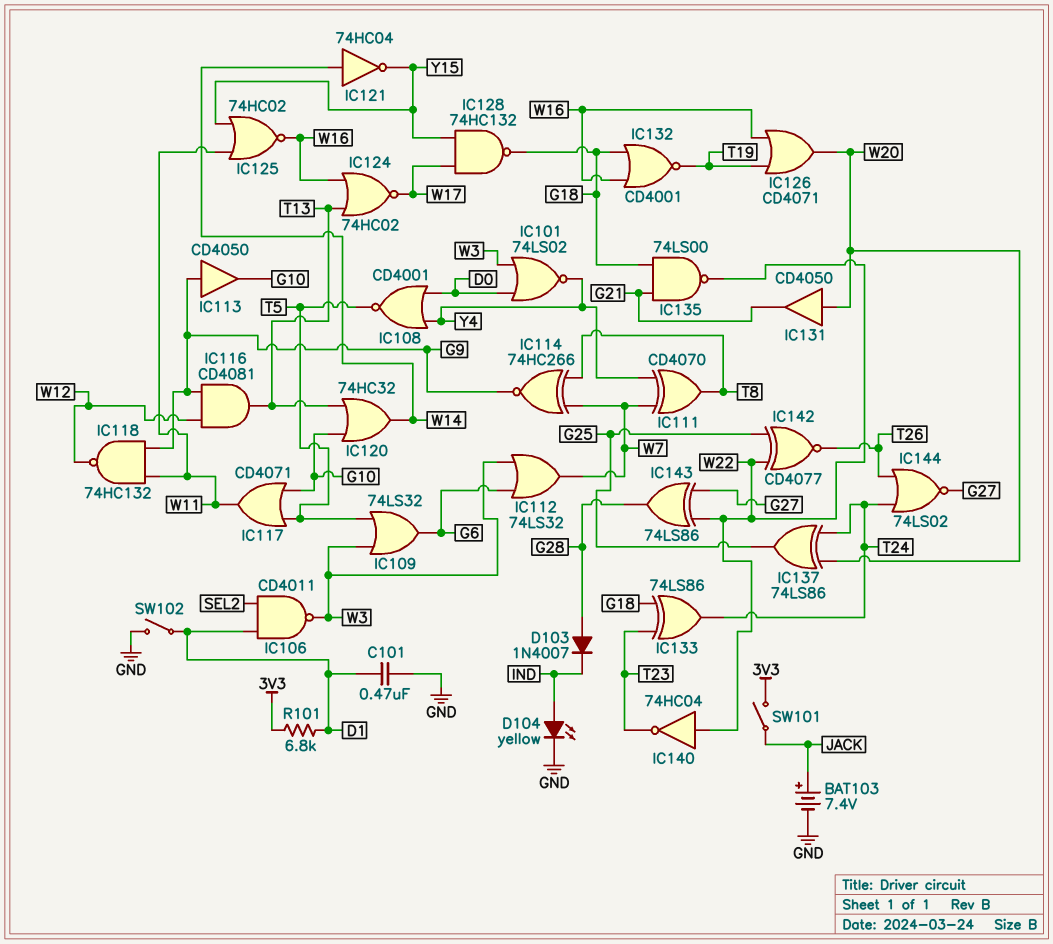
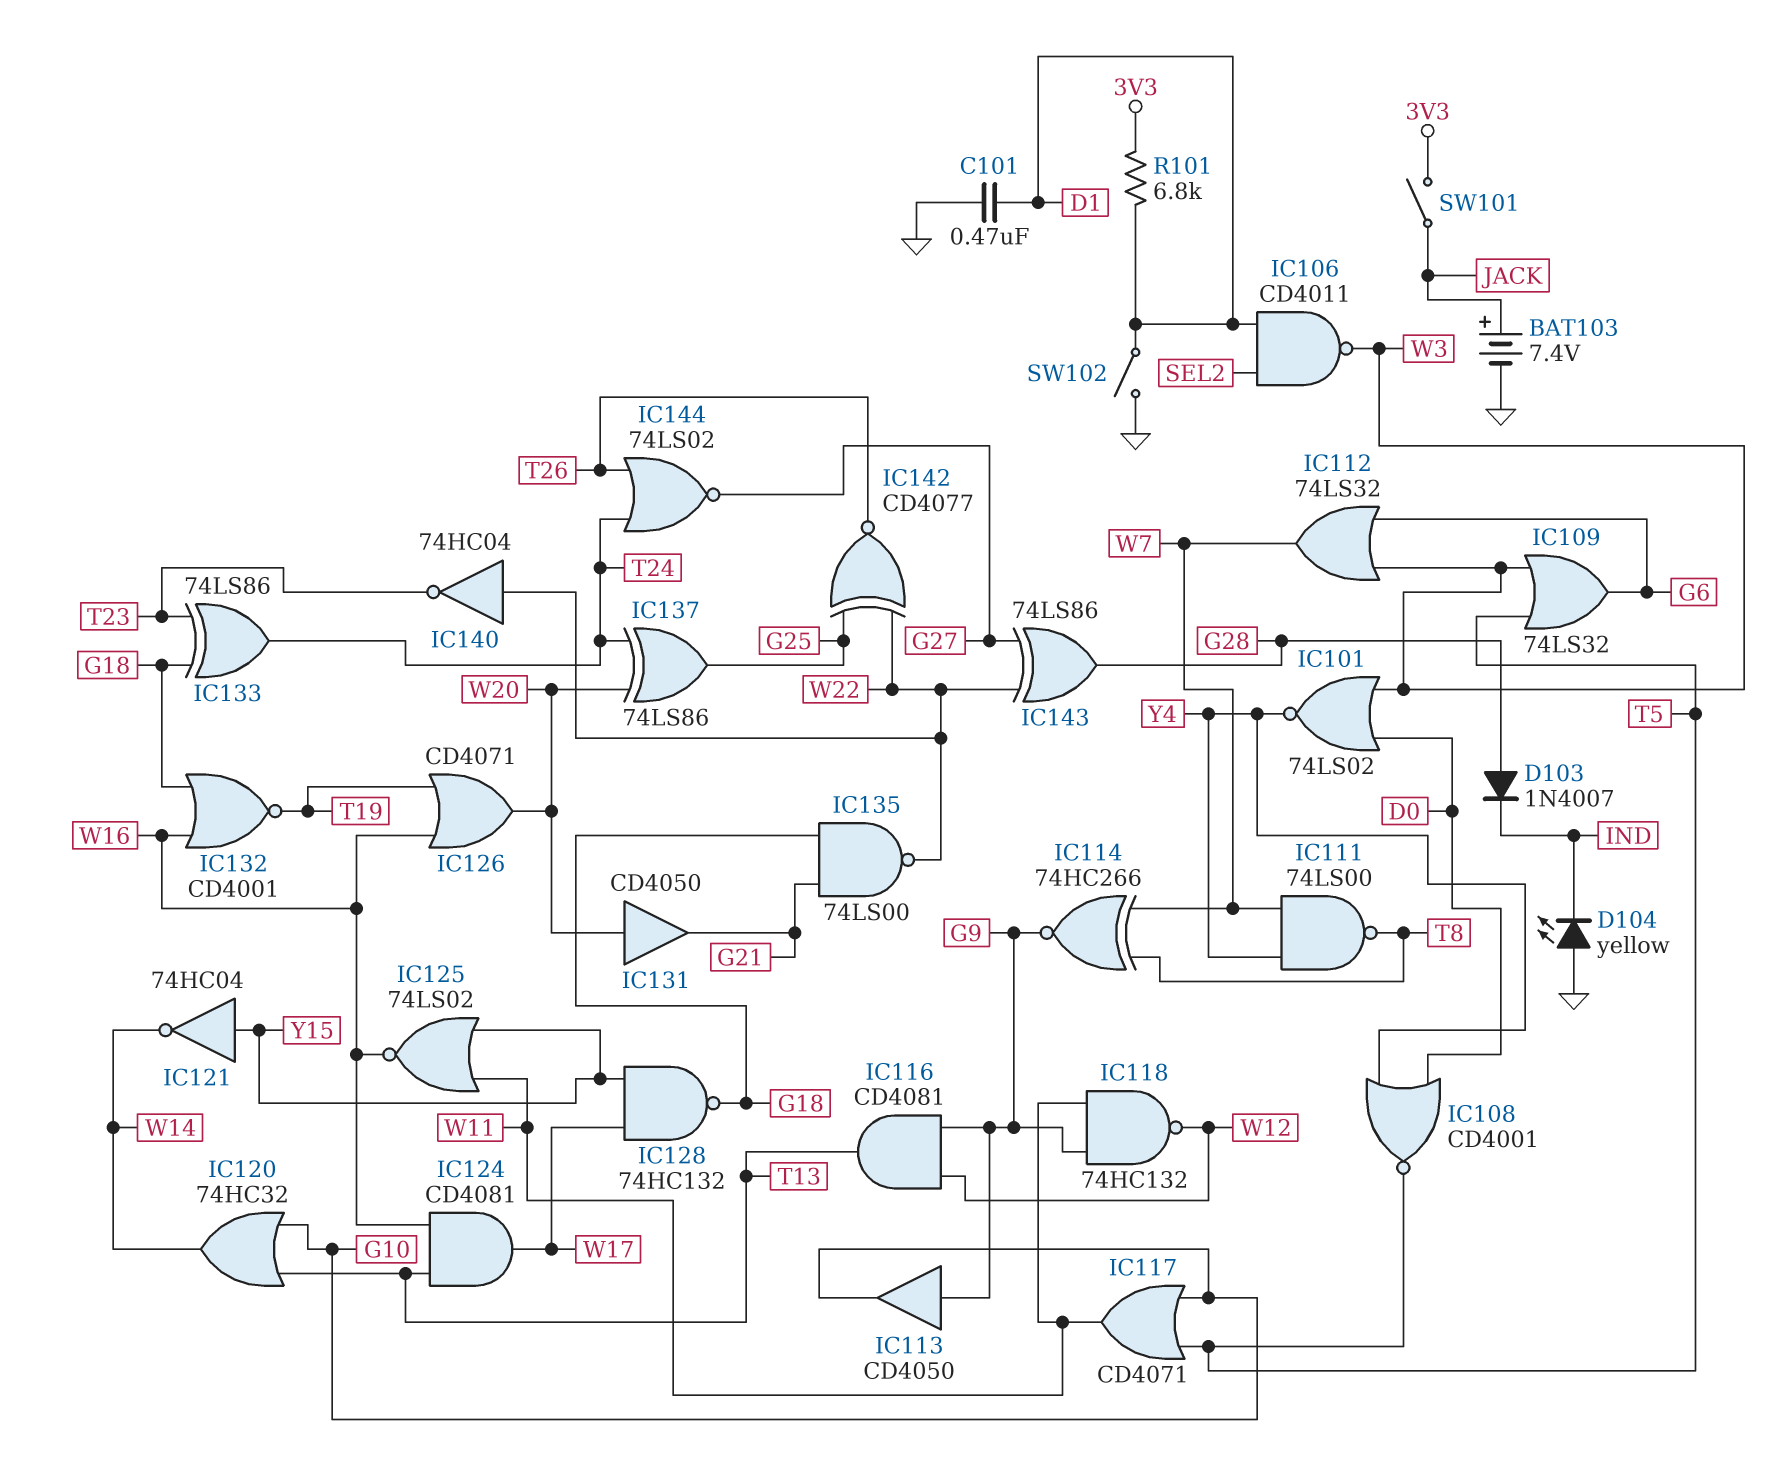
D104: LED yellow (A IND, K GND) -> LED yellow (A GND, K IND)
IC111: XOR CD4070 (in W7, in Y4, out T8) -> NAND 74LS00 (in W7, in Y4, out T8)
IC121: NOT 74HC04 (in W14, out Y15) -> NOT 74HC04 (in Y15, out W14)
IC124: NOR 74HC02 (in T13, in W16, out W17) -> AND CD4081 (in T13, in W16, out W17)
IC125: NOR 74HC02 (in W11, in Y15, out W16) -> NOR 74LS02 (in W11, in Y15, out W16)

